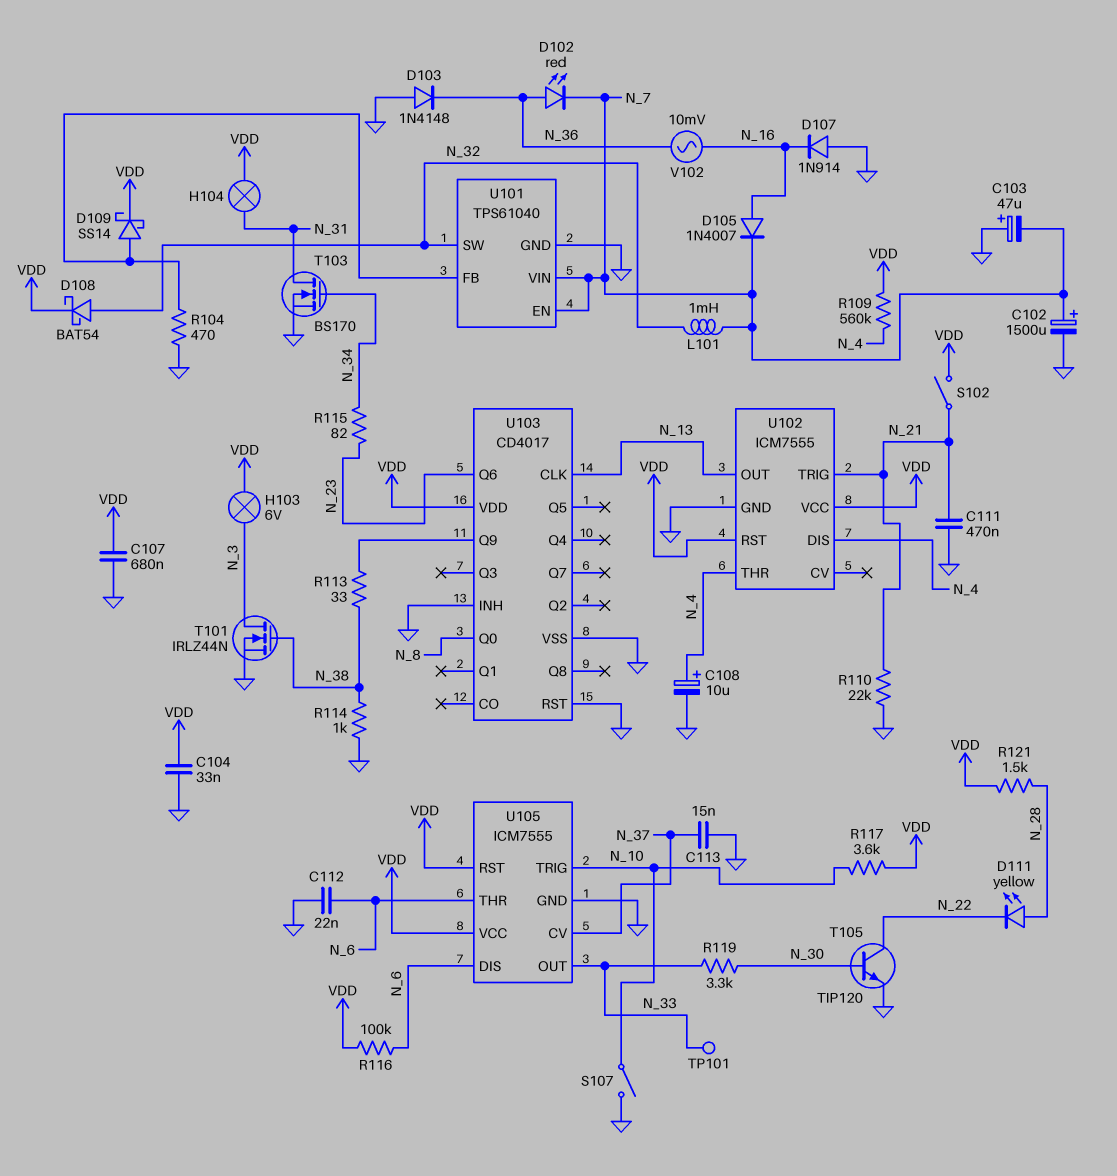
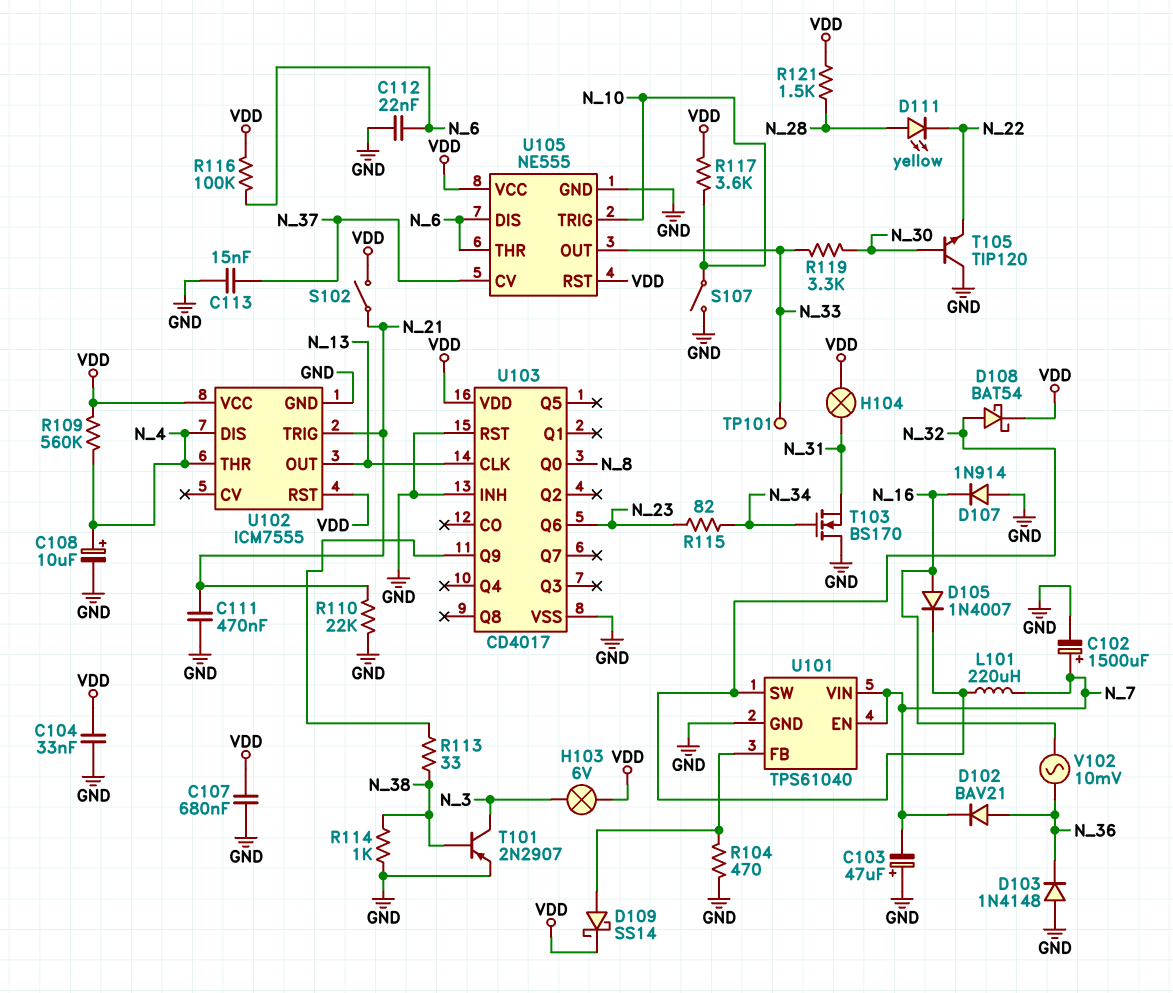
D102: LED red (A N_36, K N_7) -> diode BAV21 (A N_36, K N_7)
D105: diode 1N4007 (A N_16, K N_7) -> diode 1N4007 (A N_16, K N_32)
L101: 1mH (N_7, N_32) -> 220uH (N_7, N_32)
T101: NMOS IRLZ44N (G N_38, D N_3, S GND) -> PNP 2N2907 (B N_38, C N_3, E GND)
T103: NMOS BS170 (G N_34, D N_31, S GND) -> NMOS BS170 (G N_34, D GND, S N_31)
T105: NPN TIP120 (B N_30, C N_22, E GND) -> NPN TIP120 (B N_30, C GND, E N_22)
U105: ICM7555 -> NE555

